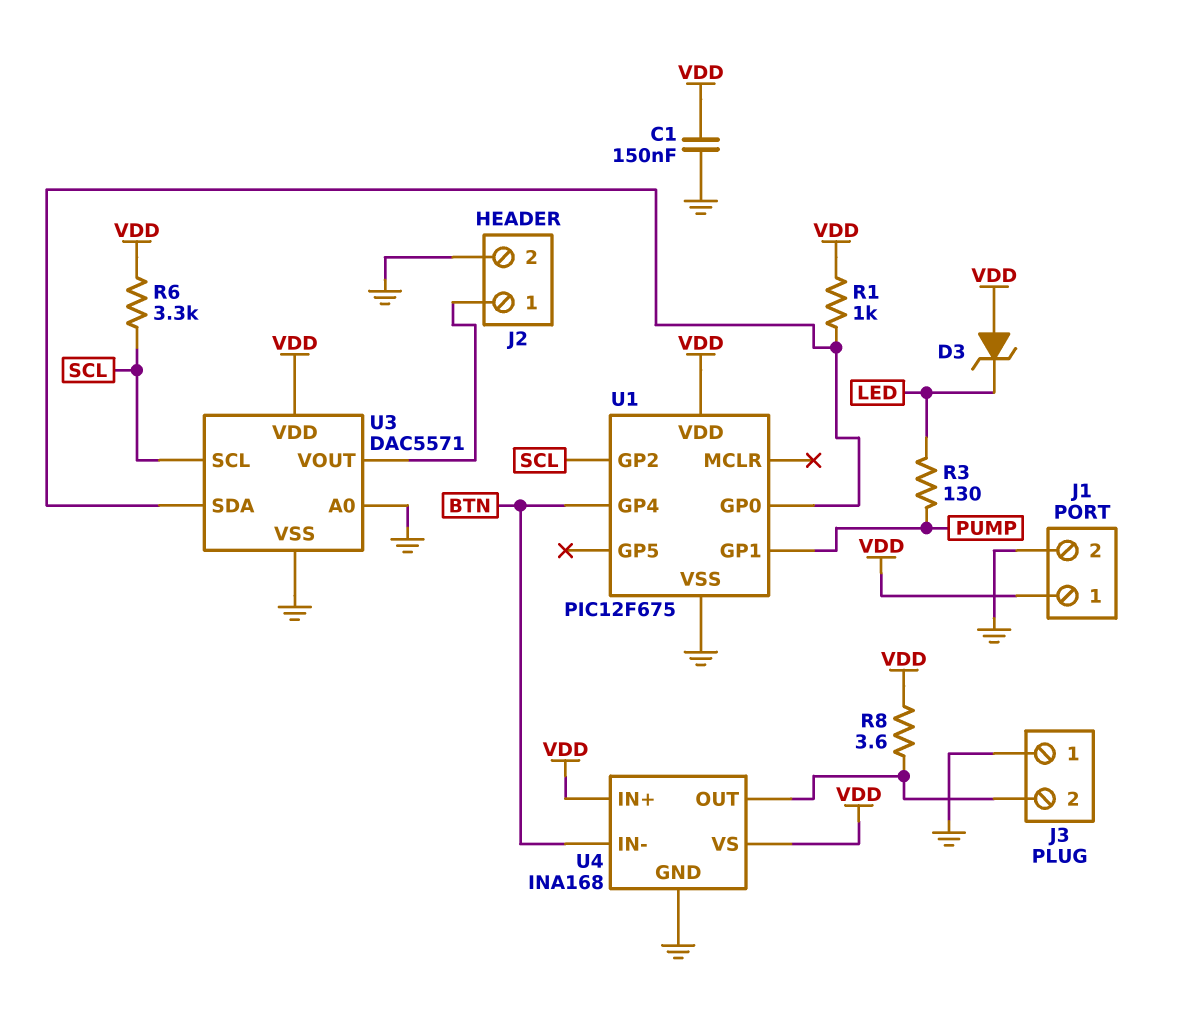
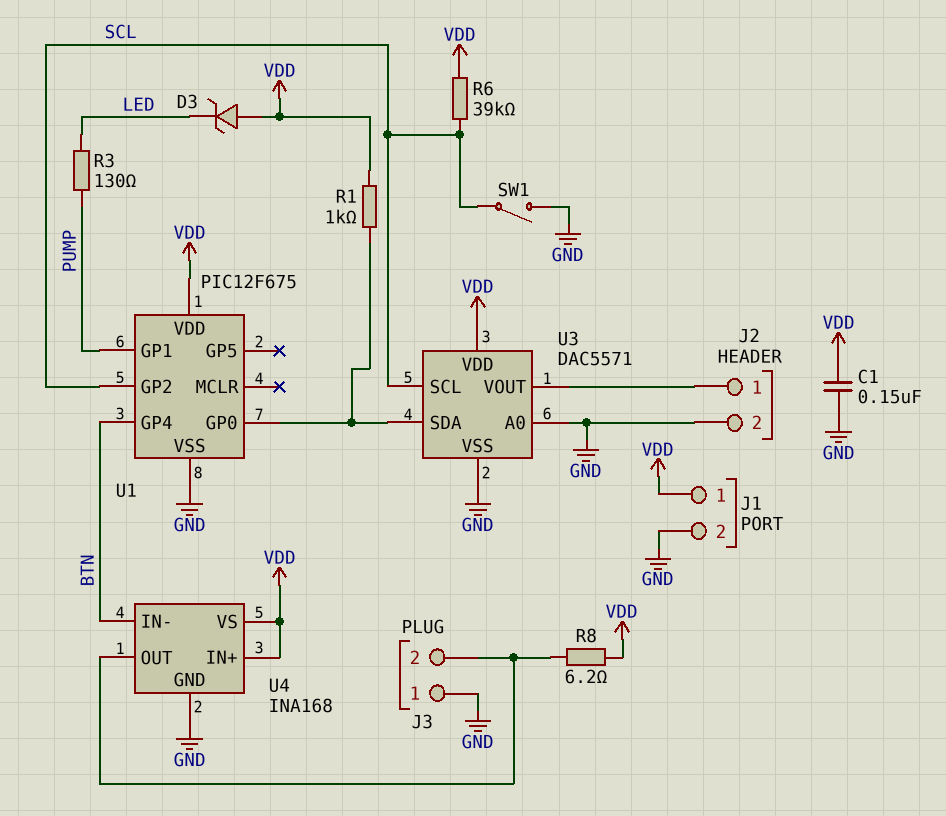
R6: 3.3k (SCL, VDD) -> 39k (SCL, VDD)
R8: 3.6 (J3/2, VDD) -> 6.2 (J3/2, VDD)
SW1: none -> switch (GND, SCL)

